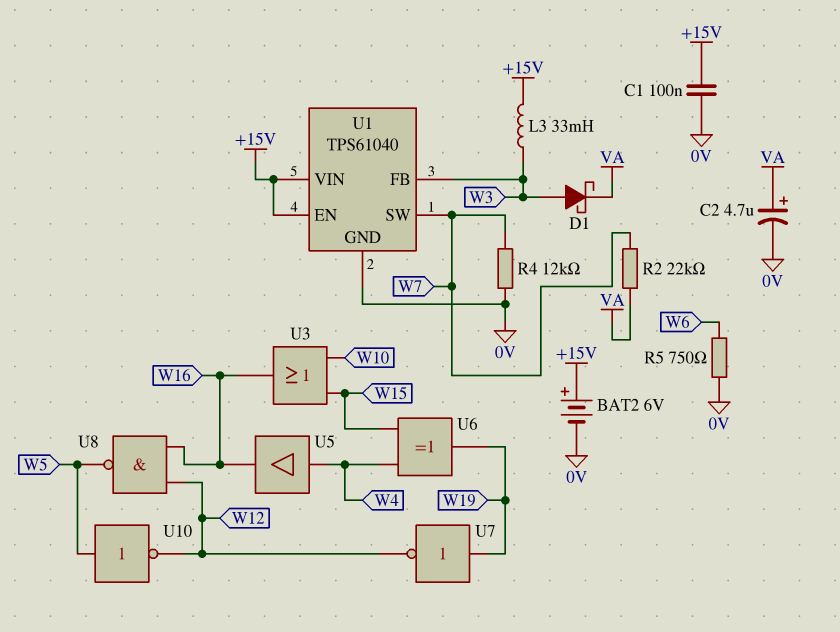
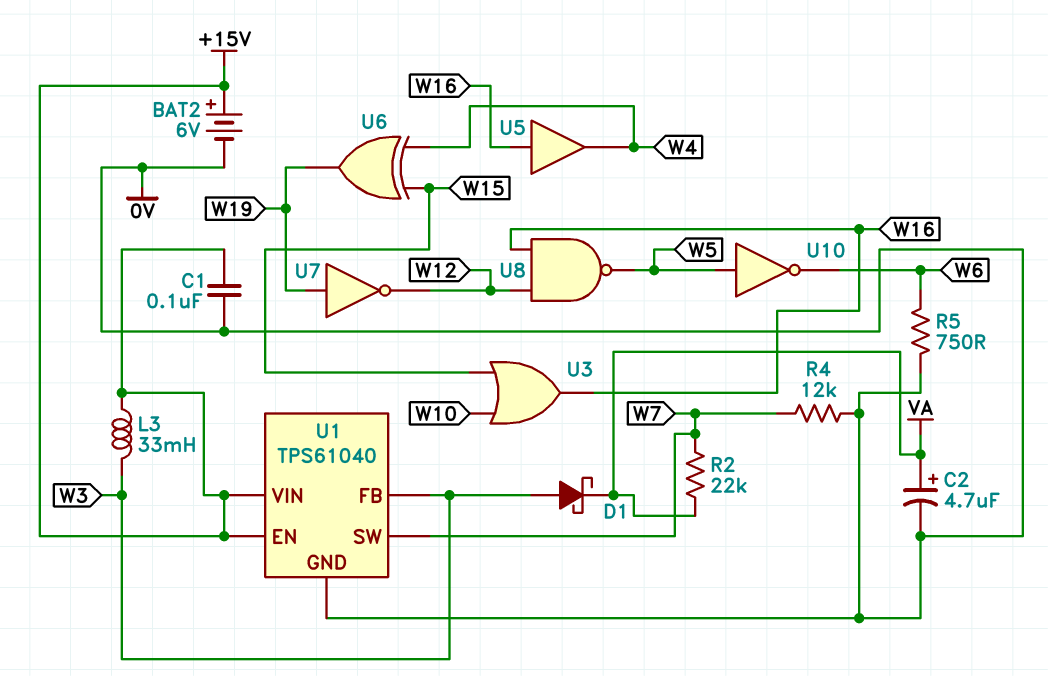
U5: buffer (in W4, out W16) -> buffer (in W16, out W4)
U10: NOT (in W5, out W12) -> NOT (in W5, out W6)

